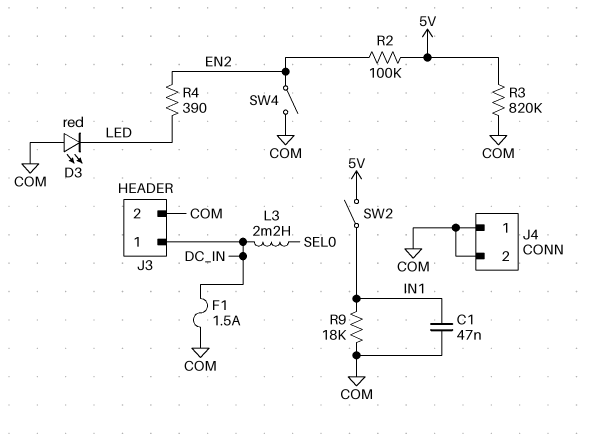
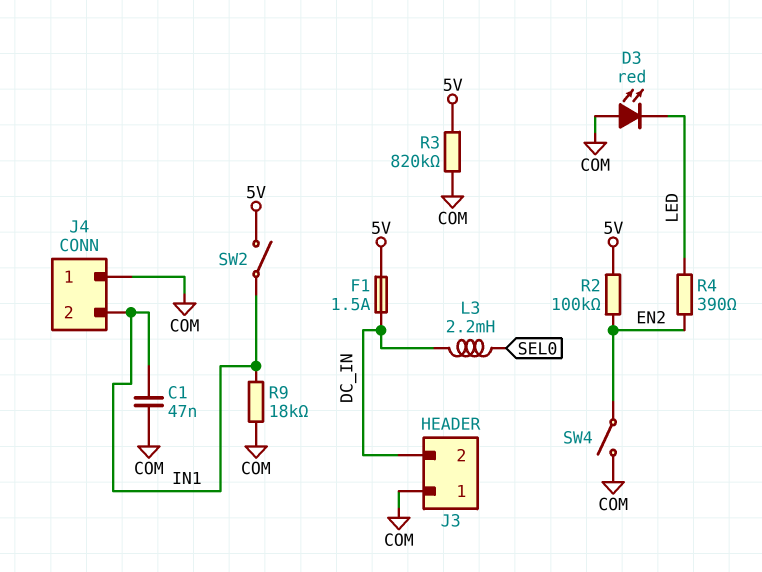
F1: 1.5A (COM, DC_IN) -> 1.5A (5V, DC_IN)
J3 pin 1: DC_IN -> COM
J3 pin 2: COM -> DC_IN
J4 pin 2: COM -> IN1

